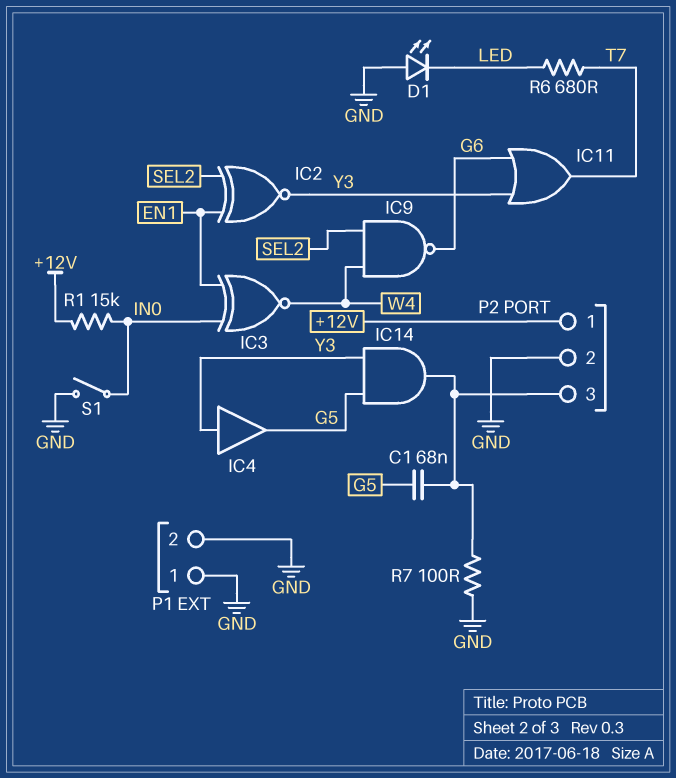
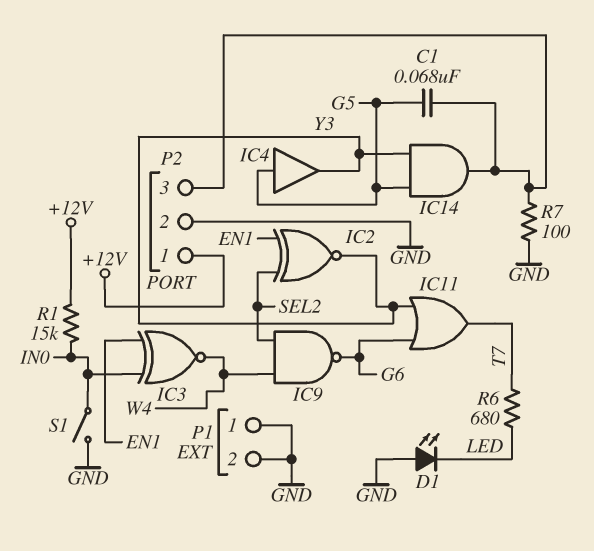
IC4: buffer (in Y3, out G5) -> buffer (in G5, out Y3)

